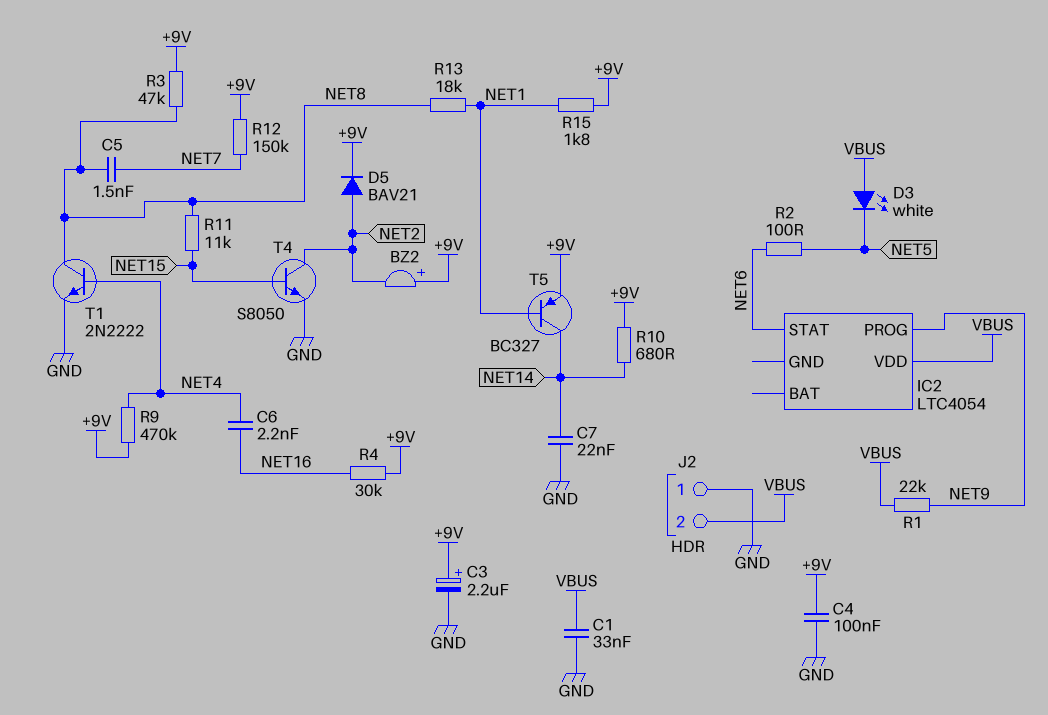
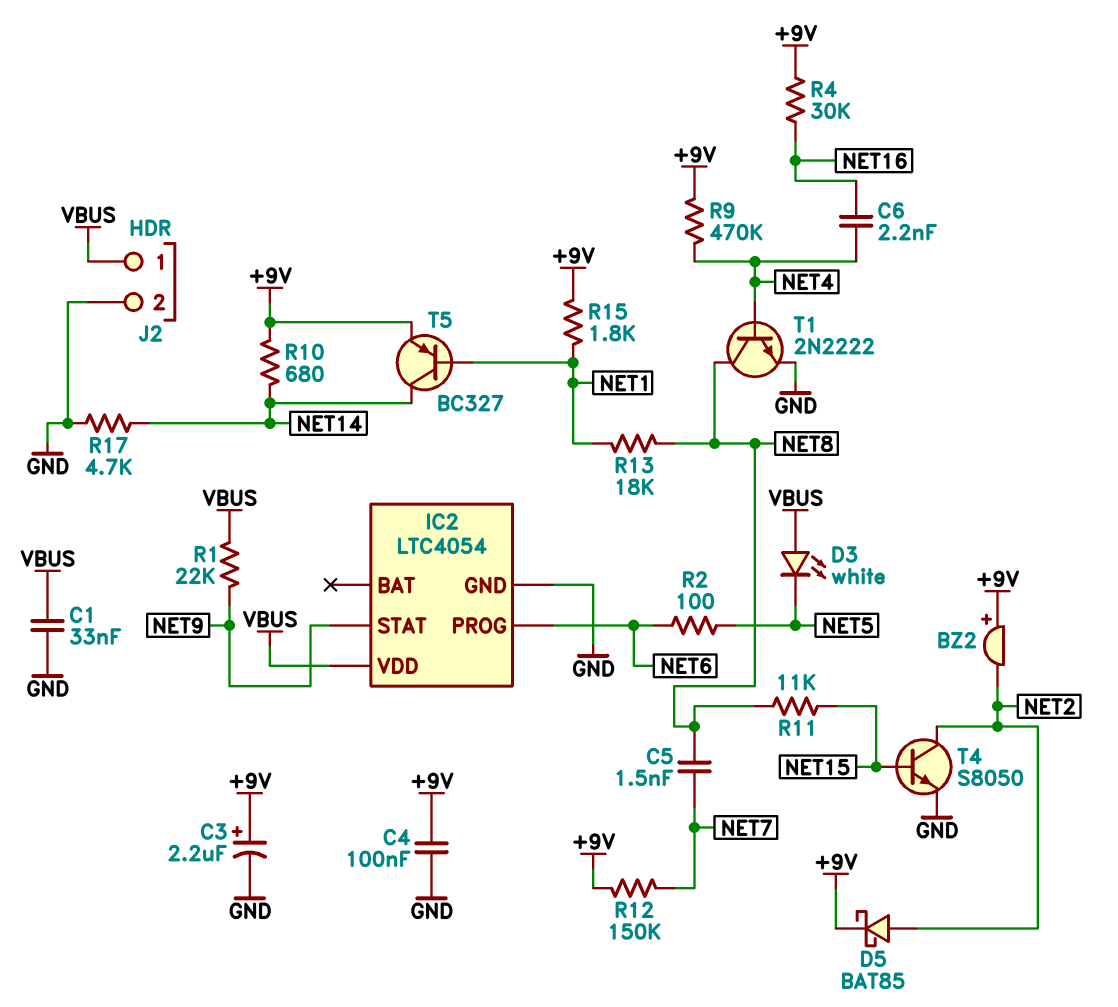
C7: 22nF (GND, NET14) -> none
D5: diode BAV21 (A NET2, K +9V) -> schottky BAT85 (A NET2, K +9V)
IC2 pin GND: none -> GND
IC2 pin PROG: NET9 -> NET6
IC2 pin STAT: NET6 -> NET9
J2 pin 1: GND -> VBUS
J2 pin 2: VBUS -> GND
R3: 47k (+9V, NET8) -> none
R17: none -> 4.7k (GND, NET14)

